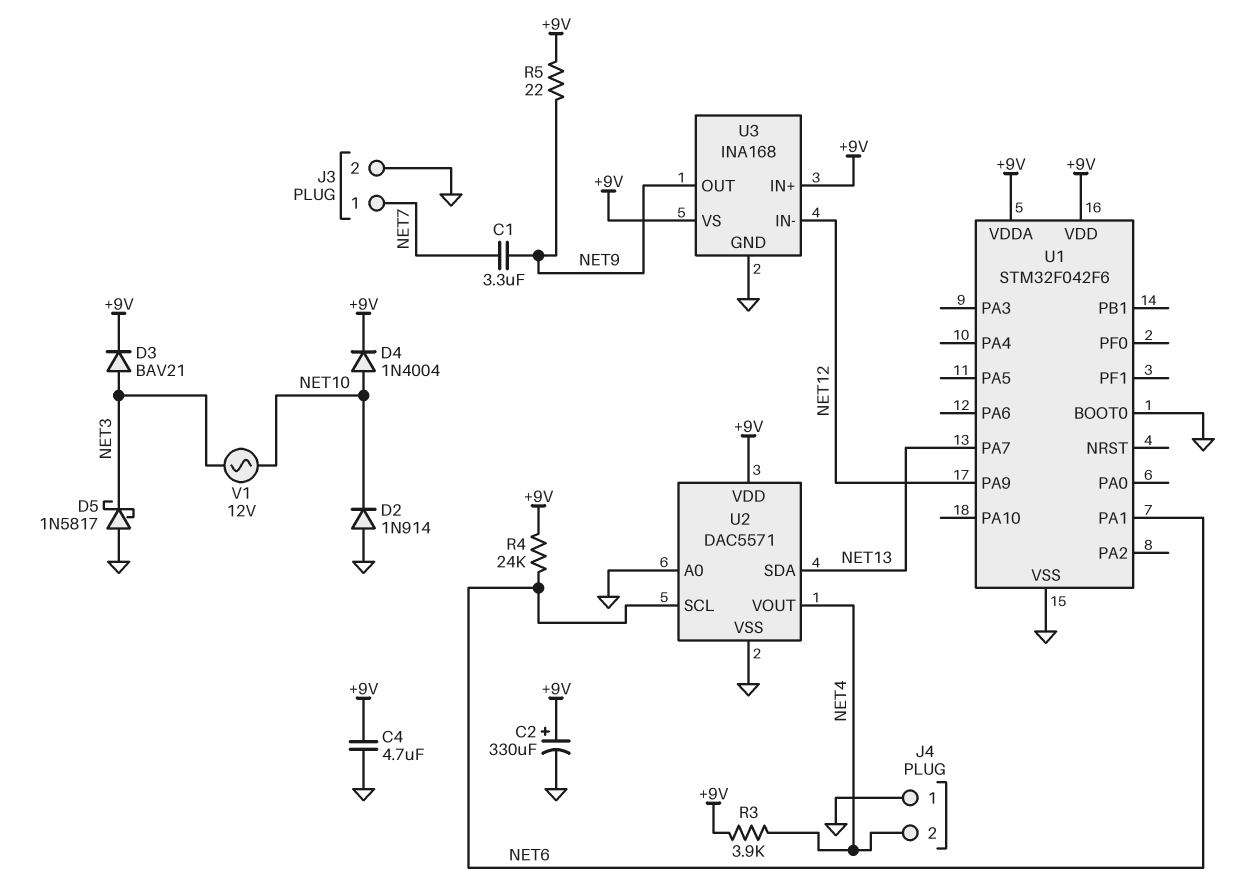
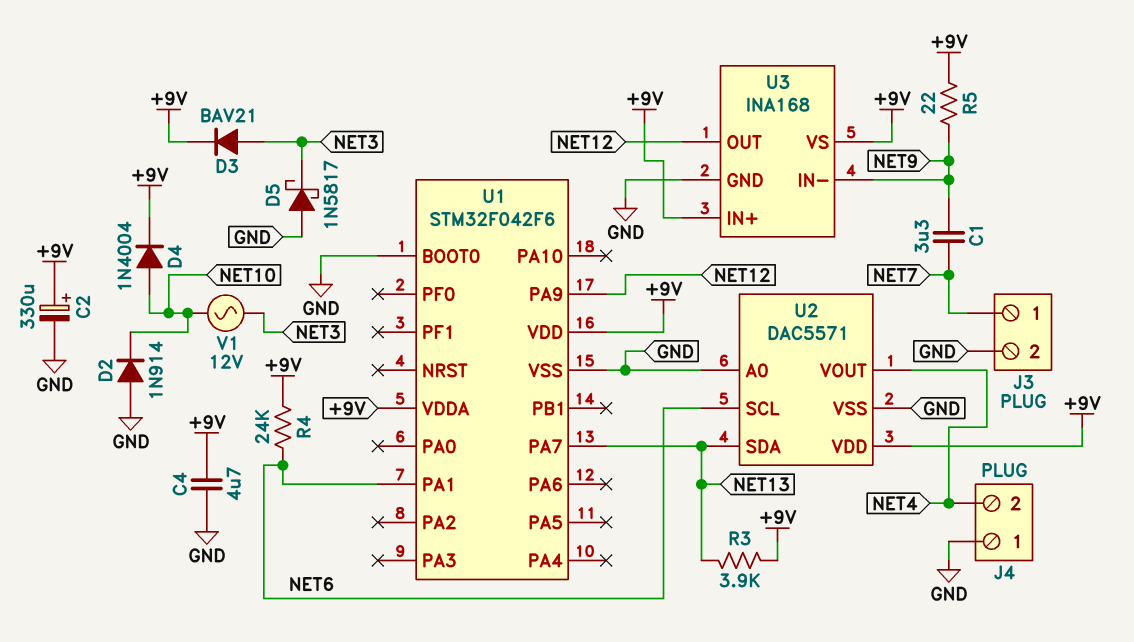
R3: 3.9k (+9V, NET4) -> 3.9k (+9V, NET13)
U3 pin IN-: NET12 -> NET9
U3 pin OUT: NET9 -> NET12

